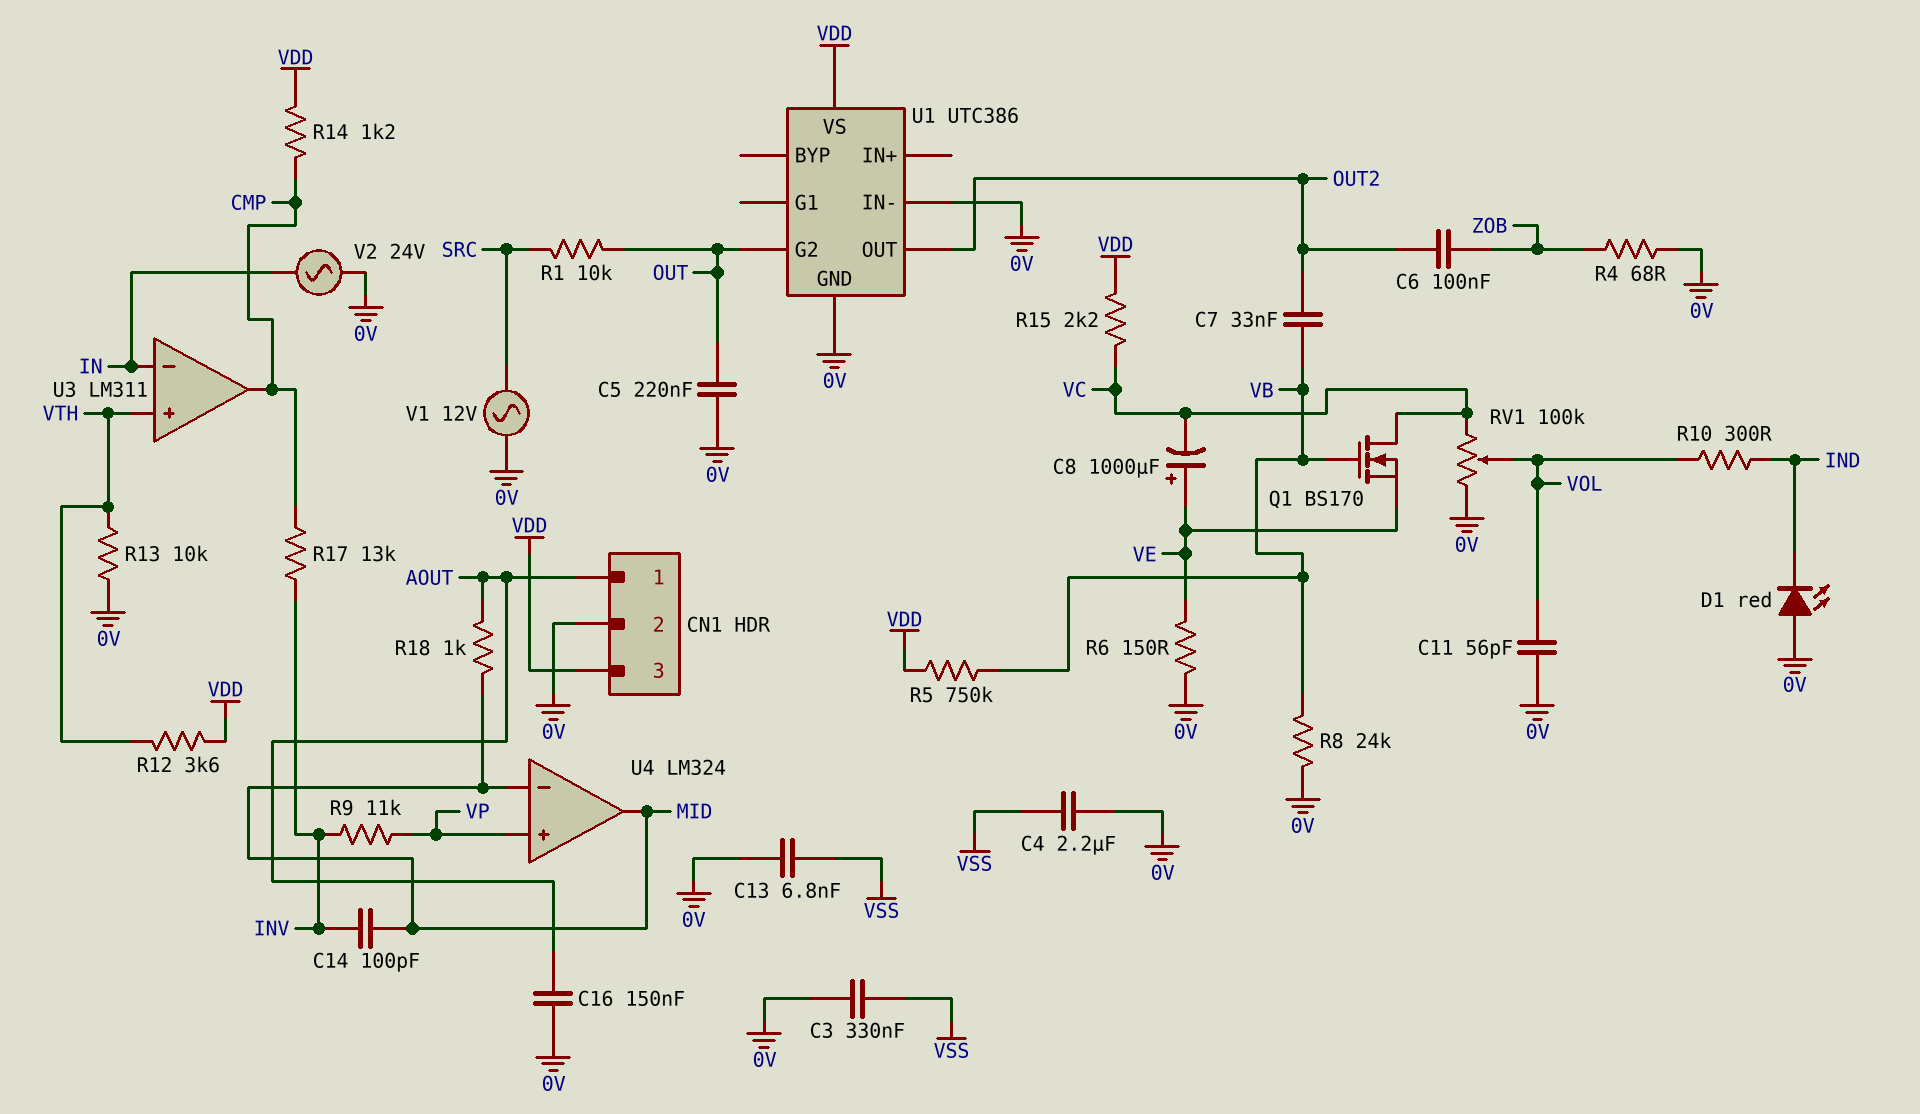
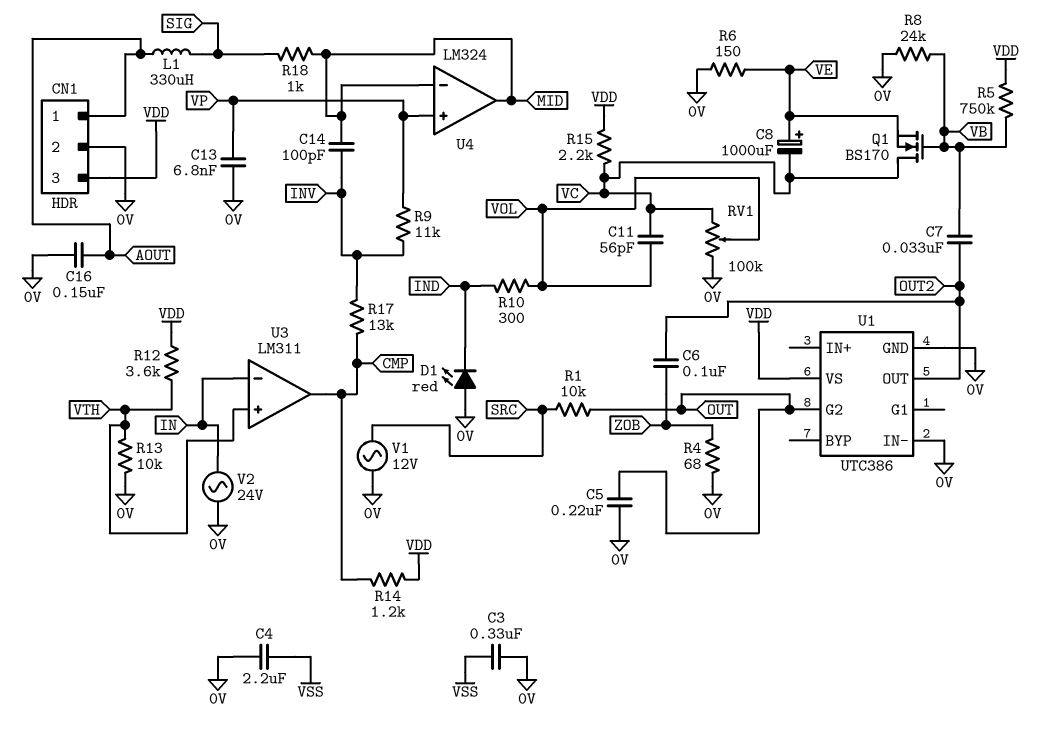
C11: 56pF (0V, VOL) -> 56pF (VC, VOL)
C13: 6.8nF (0V, VSS) -> 6.8nF (0V, VP)
L1: none -> 330uH (AOUT, SIG)
R18: 1k (AOUT, MID) -> 1k (MID, SIG)

